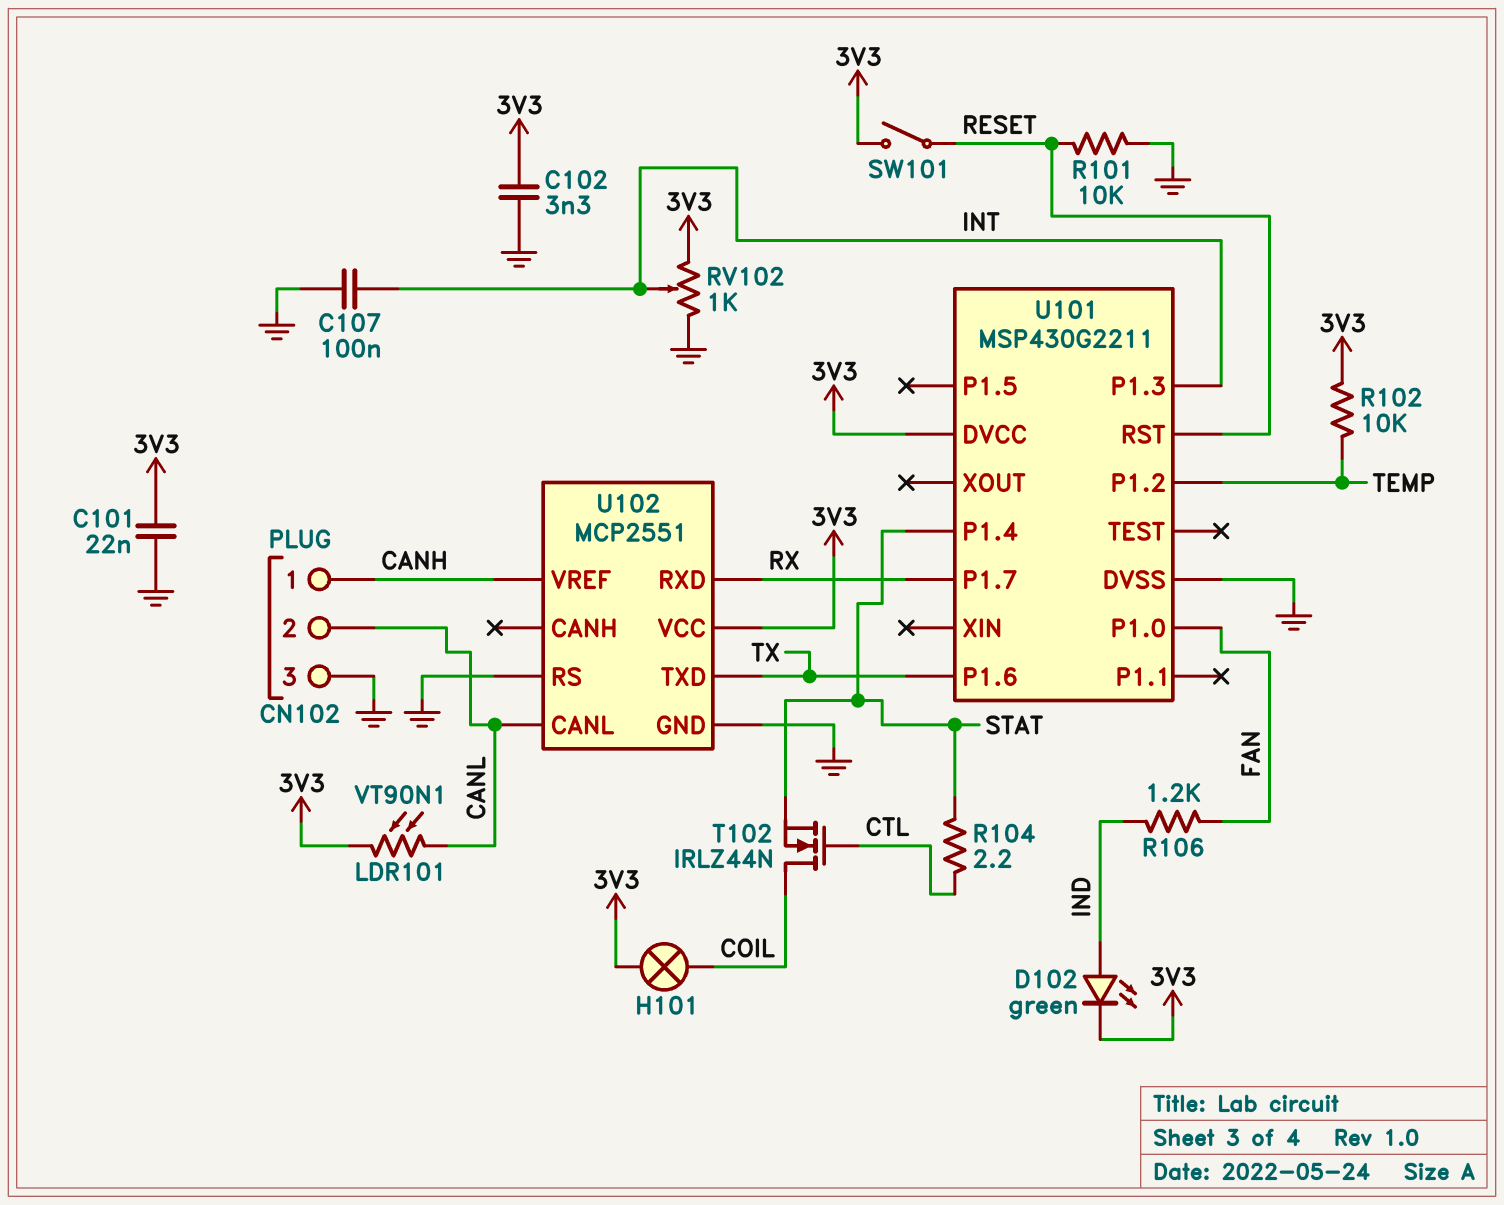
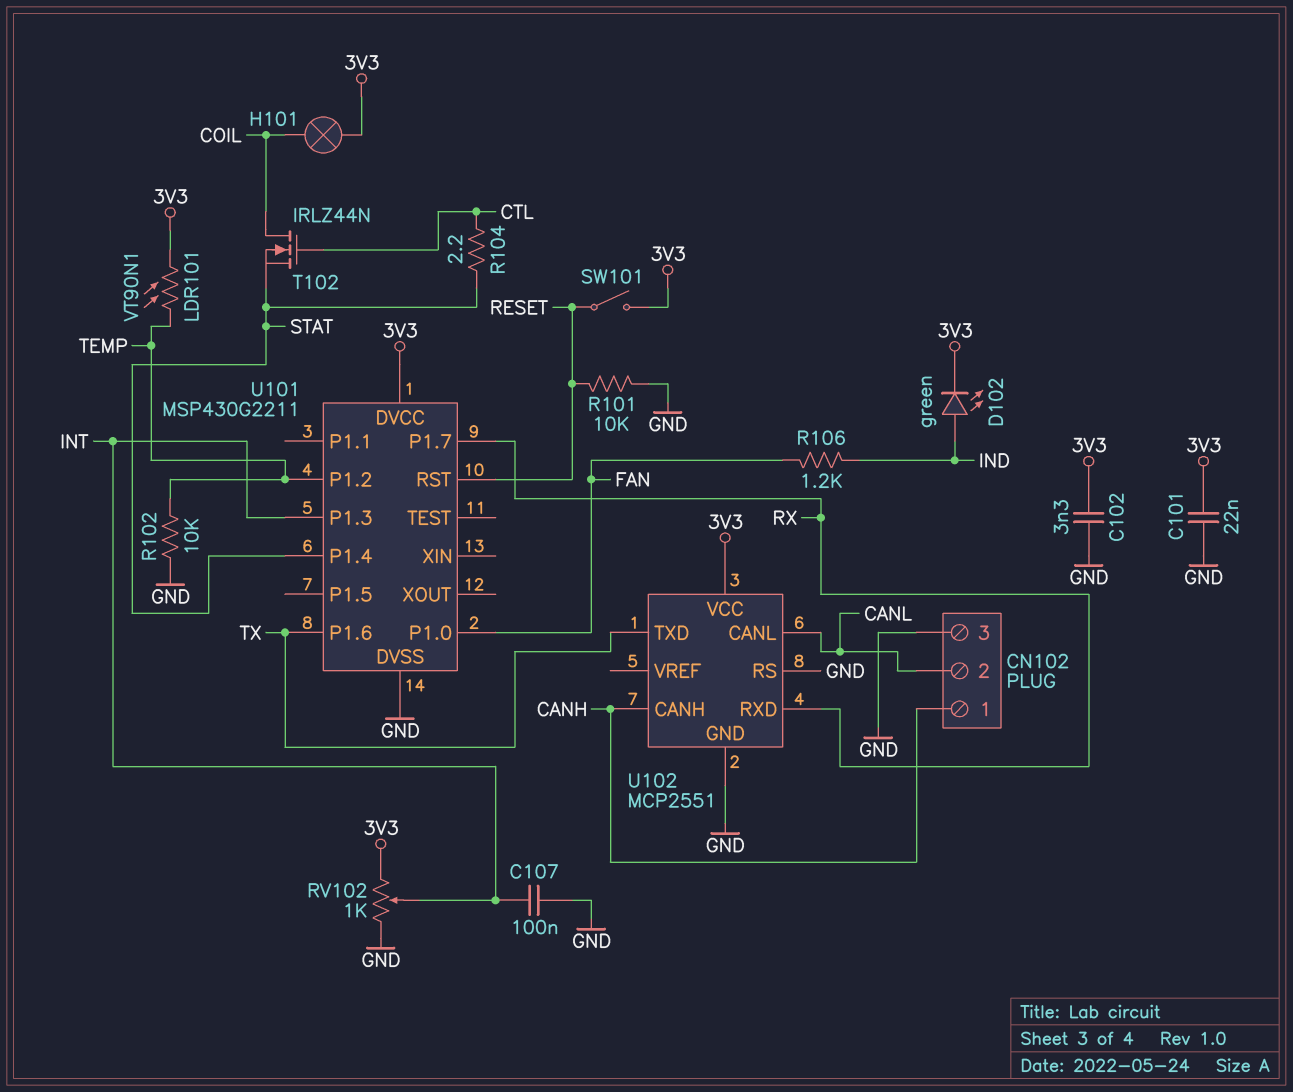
LDR101: VT90N1 (3V3, CANL) -> VT90N1 (3V3, TEMP)
R102: 10k (3V3, TEMP) -> 10k (GND, TEMP)
U102 pin CANH: none -> CANH
U102 pin VREF: CANH -> none

